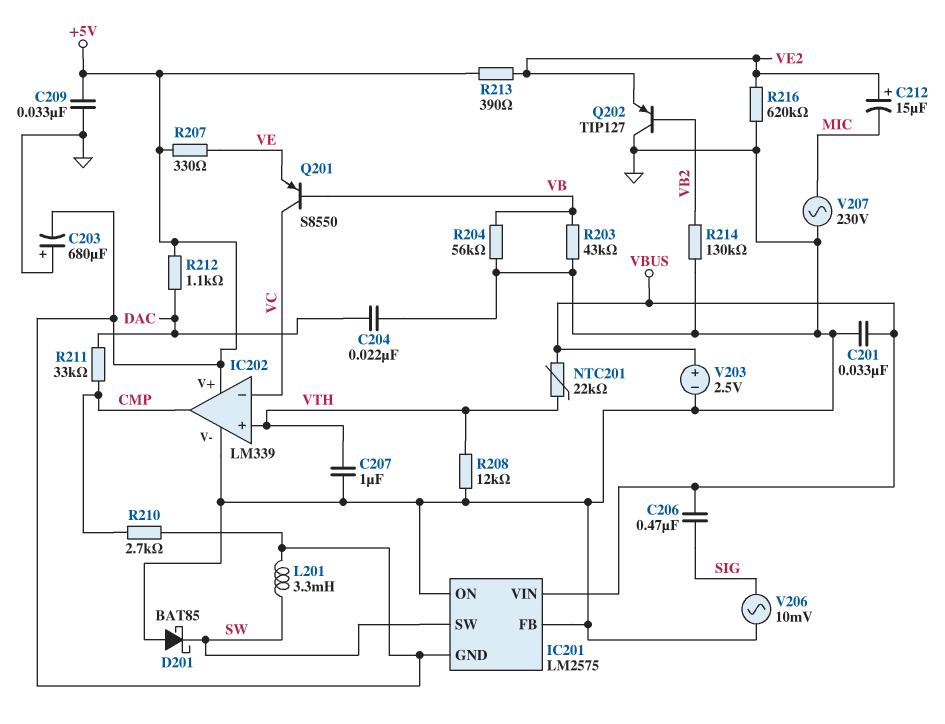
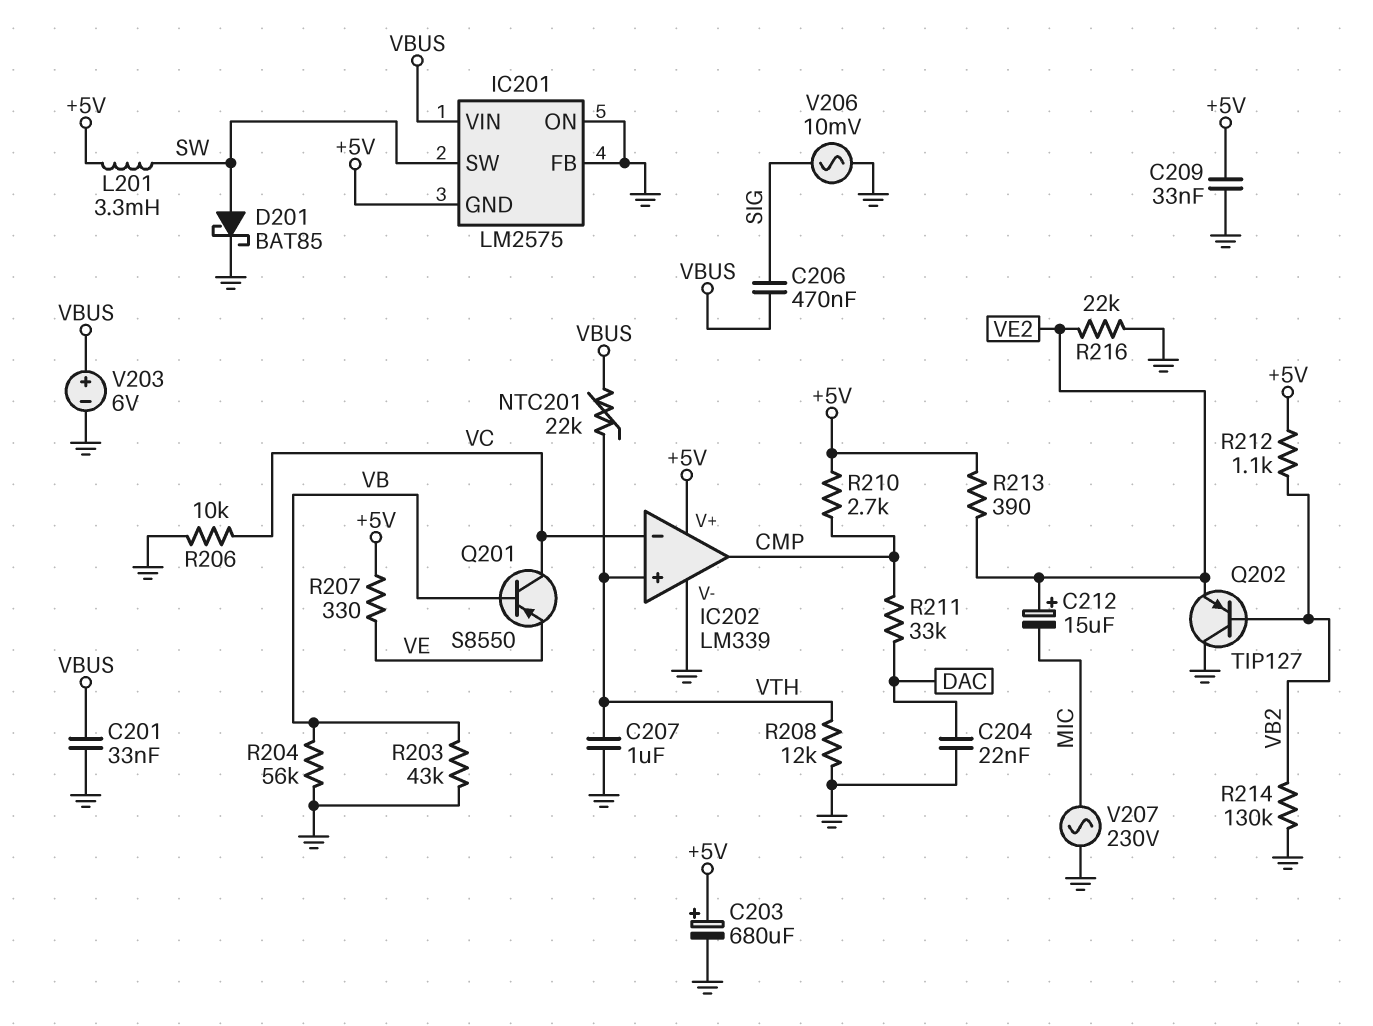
C203: 680uF (plus GND, minus +5V) -> 680uF (plus +5V, minus GND)
D201: schottky BAT85 (A GND, K SW) -> schottky BAT85 (A SW, K GND)
R206: none -> 10k (GND, VC)
R212: 1.1k (+5V, DAC) -> 1.1k (+5V, VB2)
R216: 620k (GND, VE2) -> 22k (GND, VE2)
V203: 2.5V (plus VBUS, minus GND) -> 6V (plus VBUS, minus GND)

